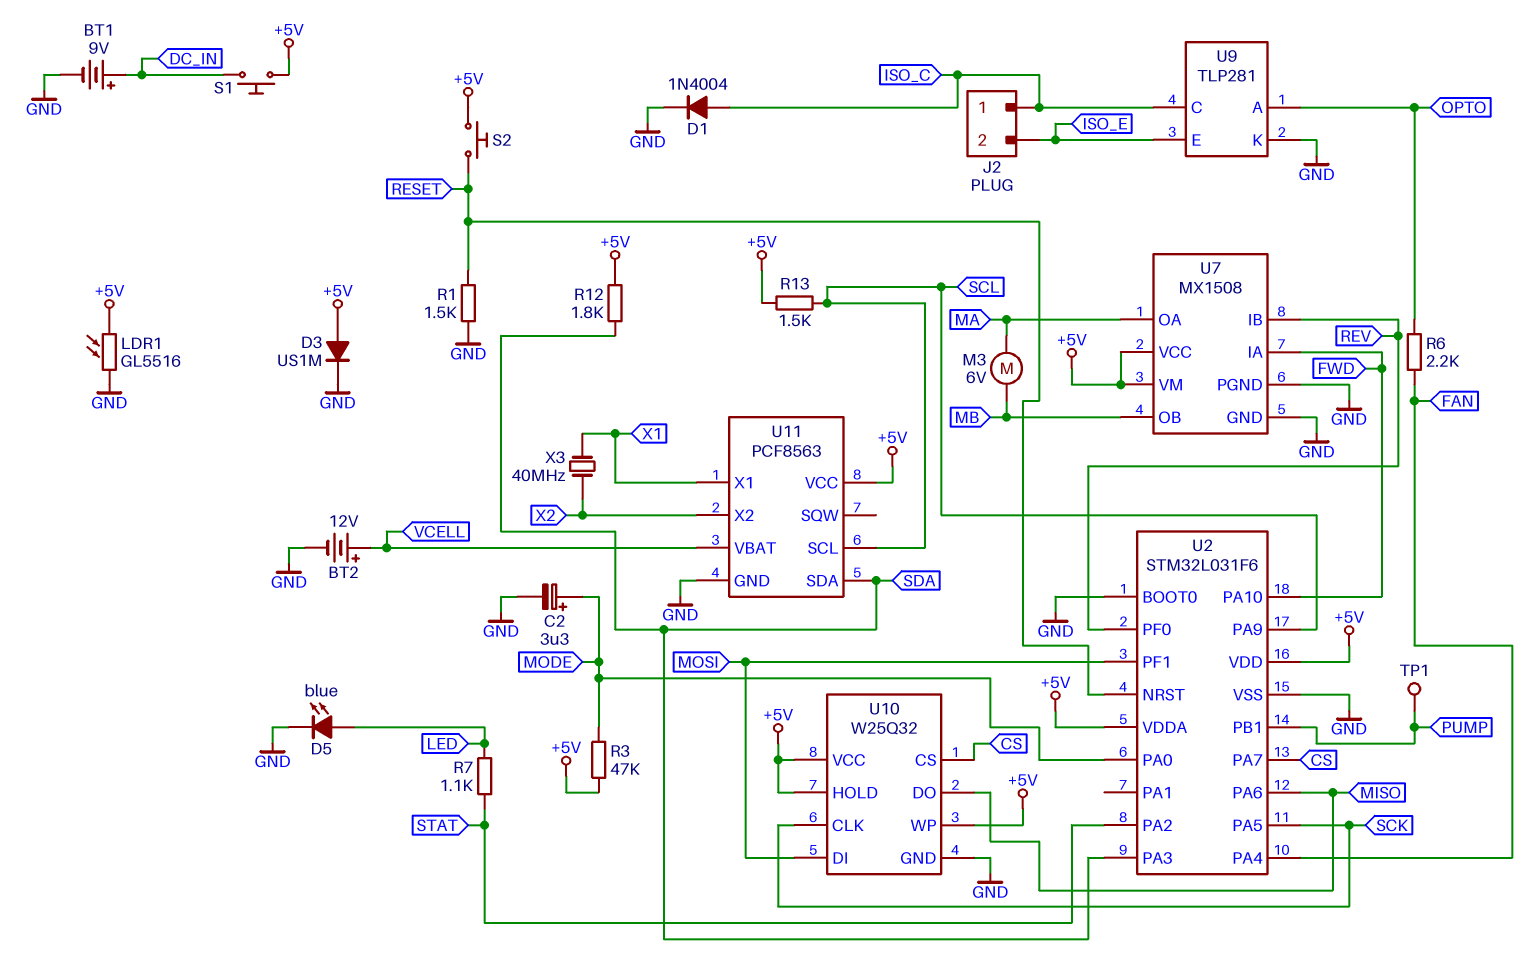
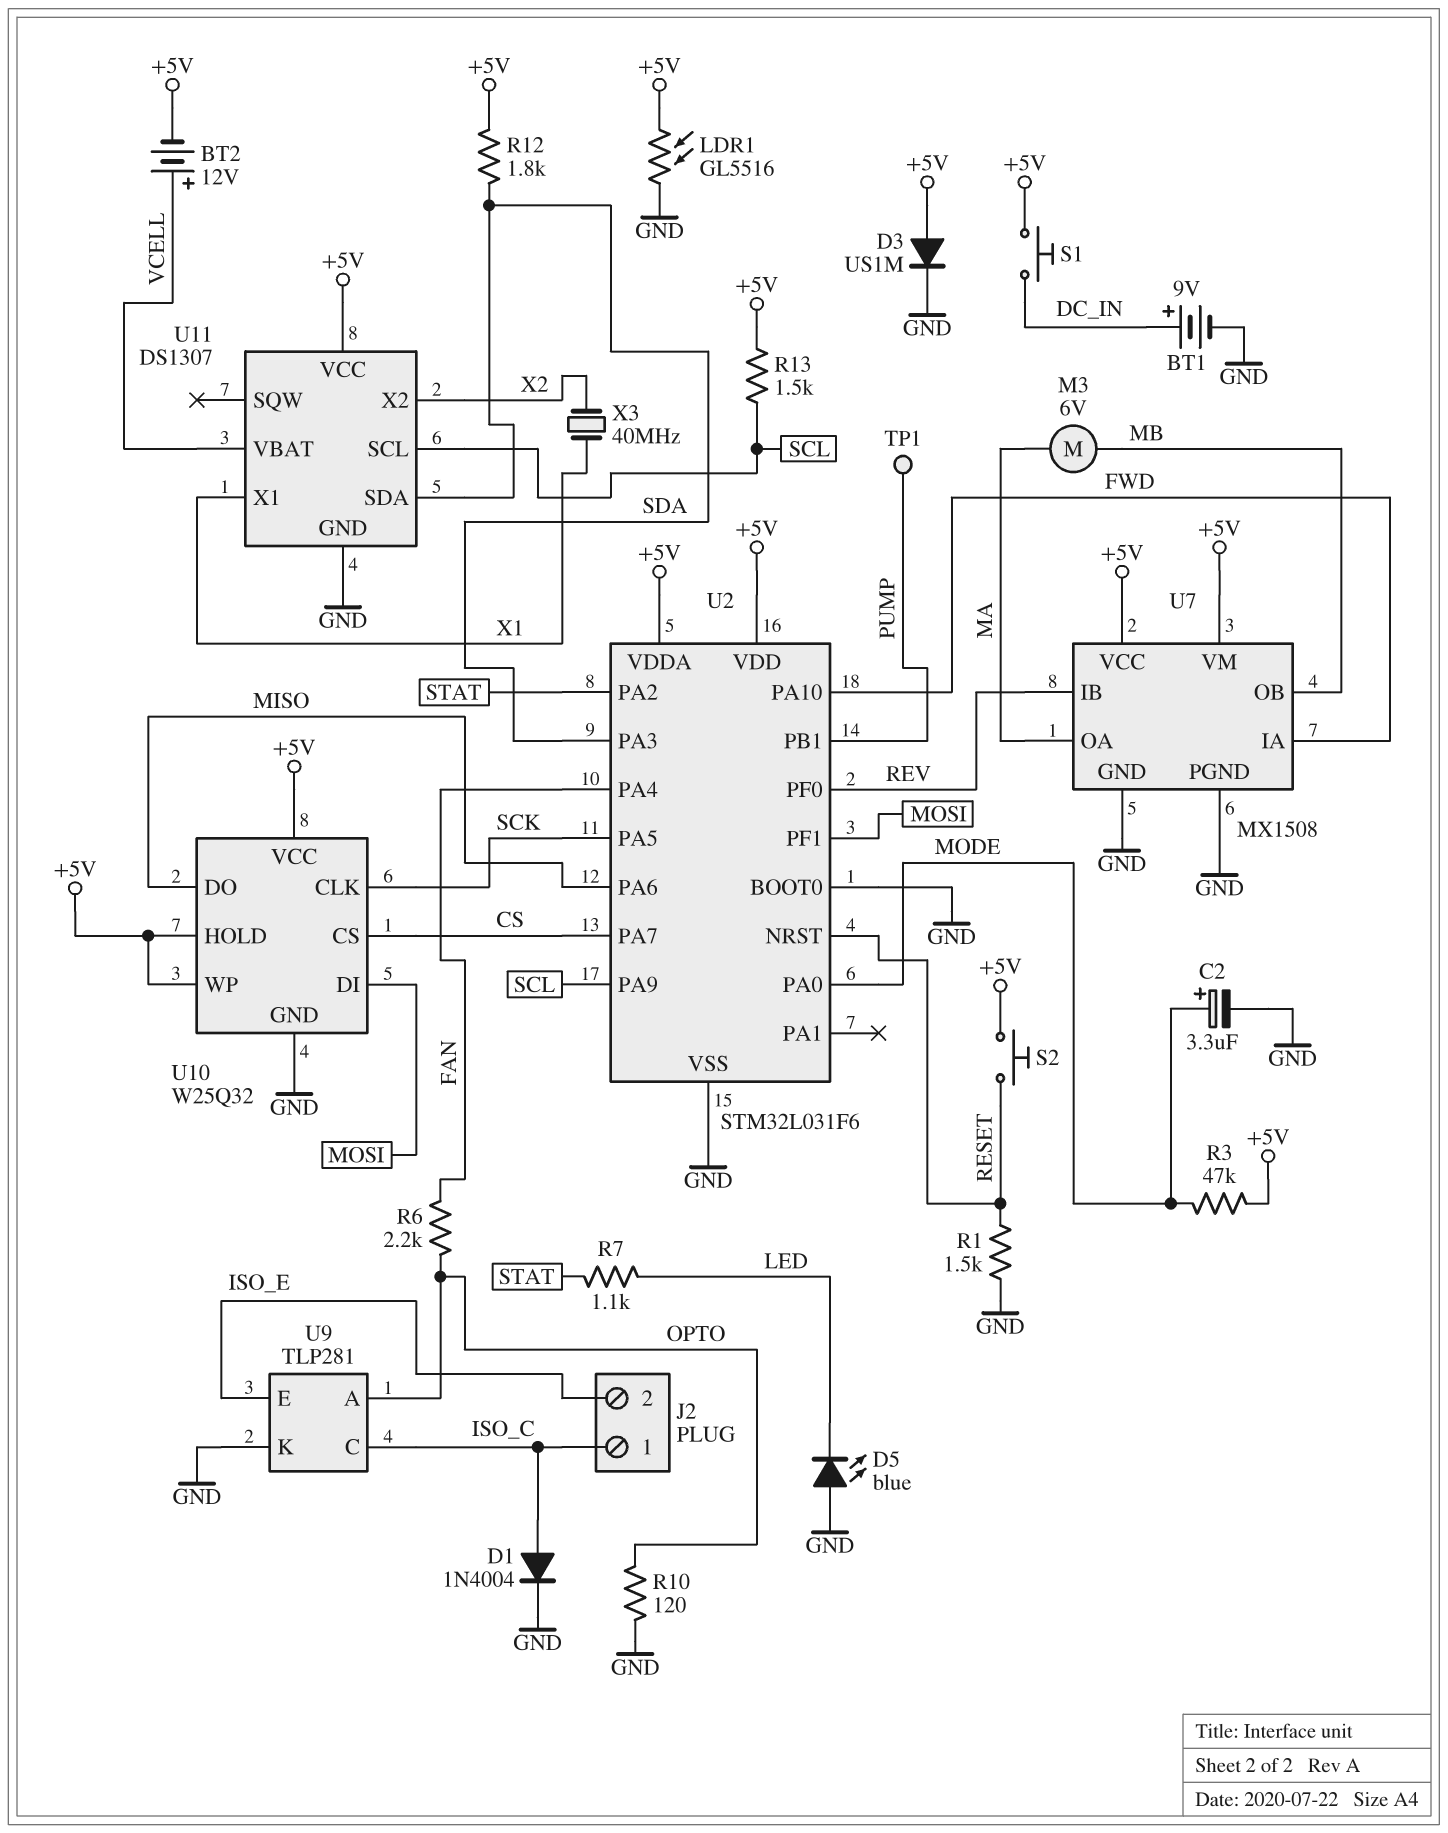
BT2: 12V (plus VCELL, minus GND) -> 12V (plus VCELL, minus +5V)
D5: LED blue (A LED, K GND) -> LED blue (A GND, K LED)
R10: none -> 120 (GND, OPTO)
U11: PCF8563 -> DS1307

